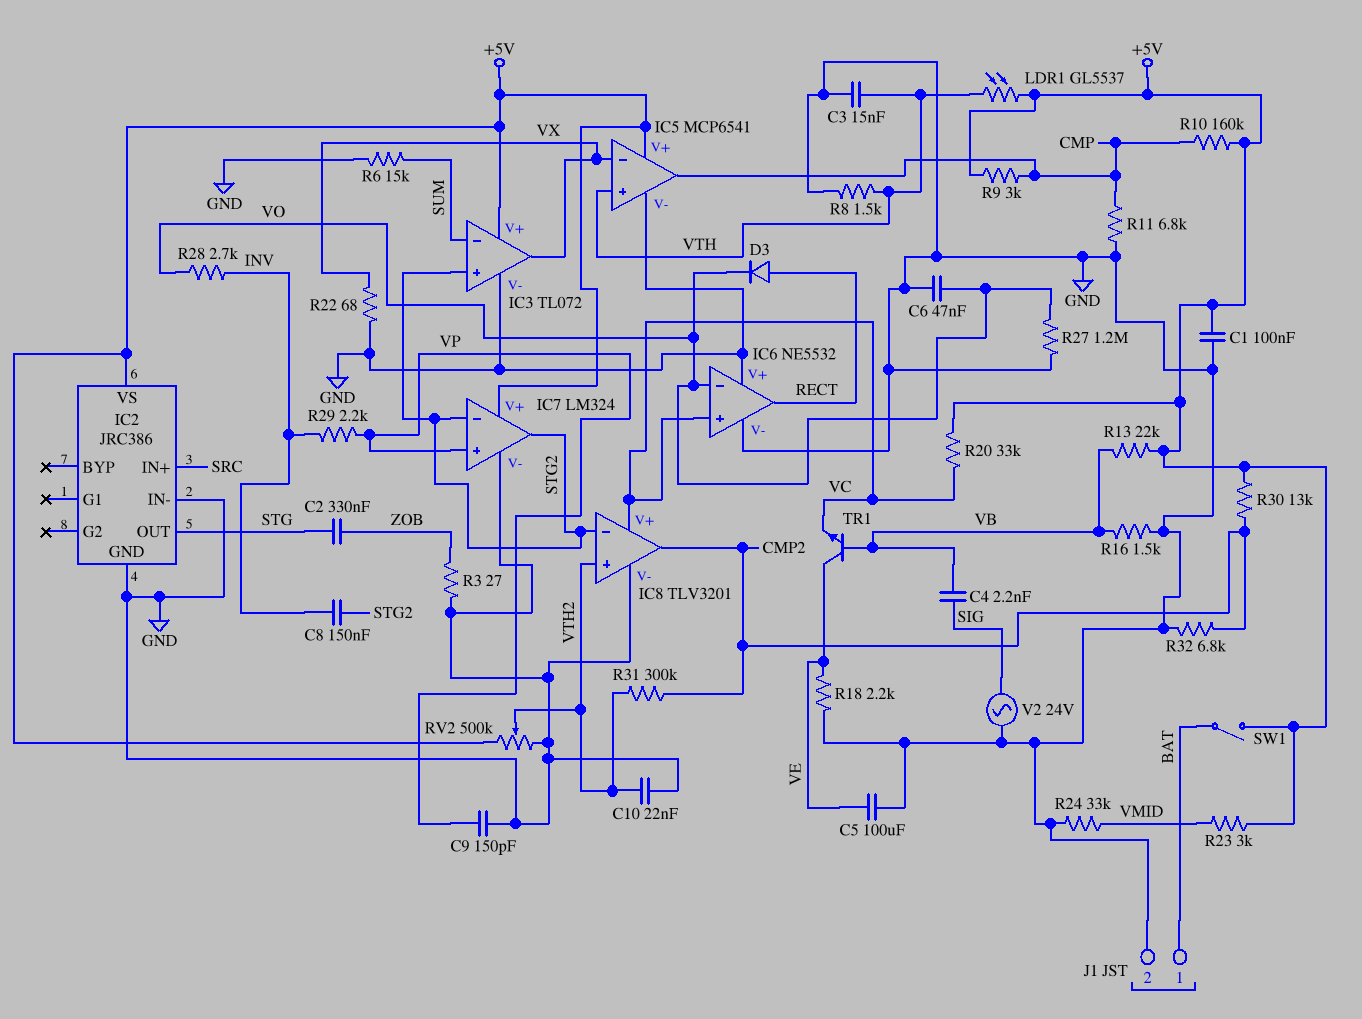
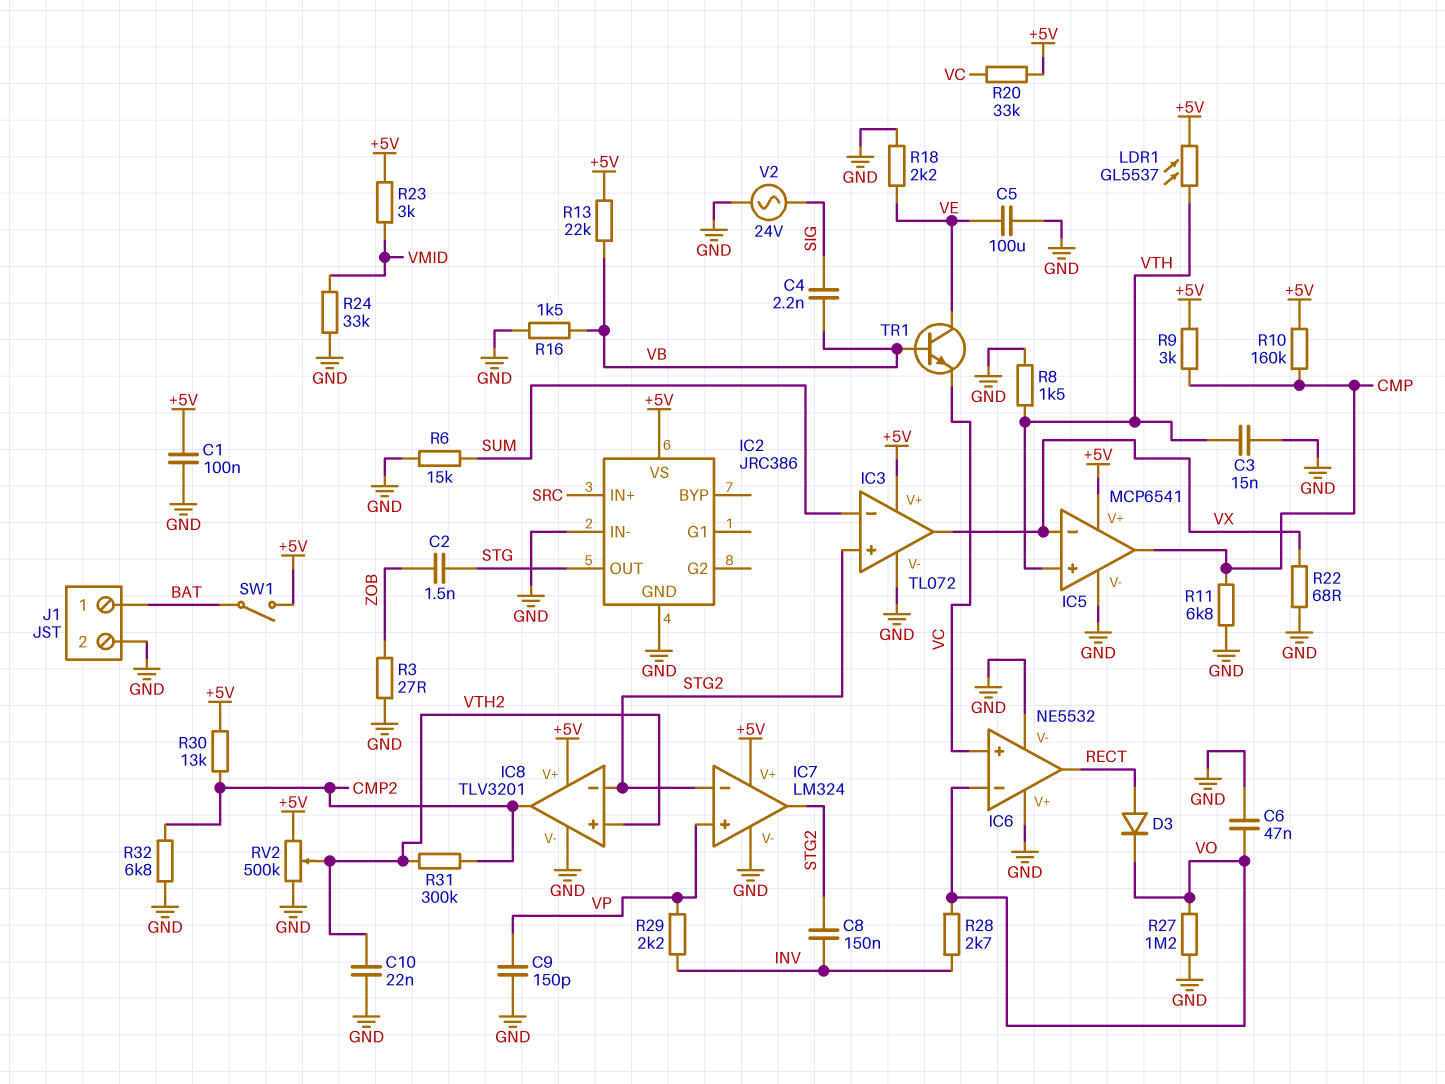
C2: 330nF (STG, ZOB) -> 1.5nF (STG, ZOB)
IC8 pin V+: VC -> +5V

